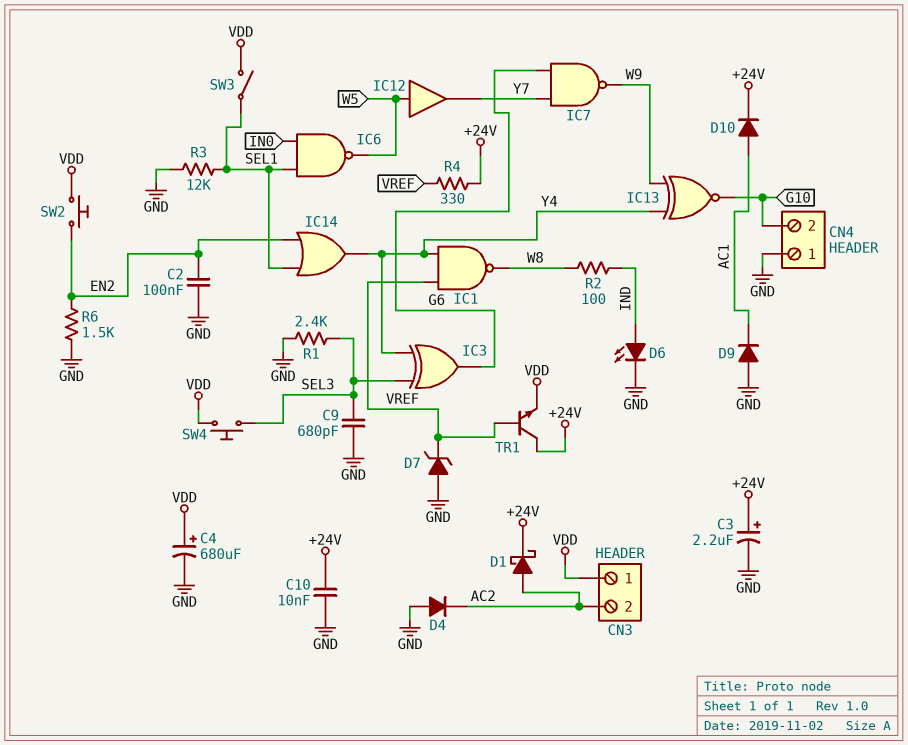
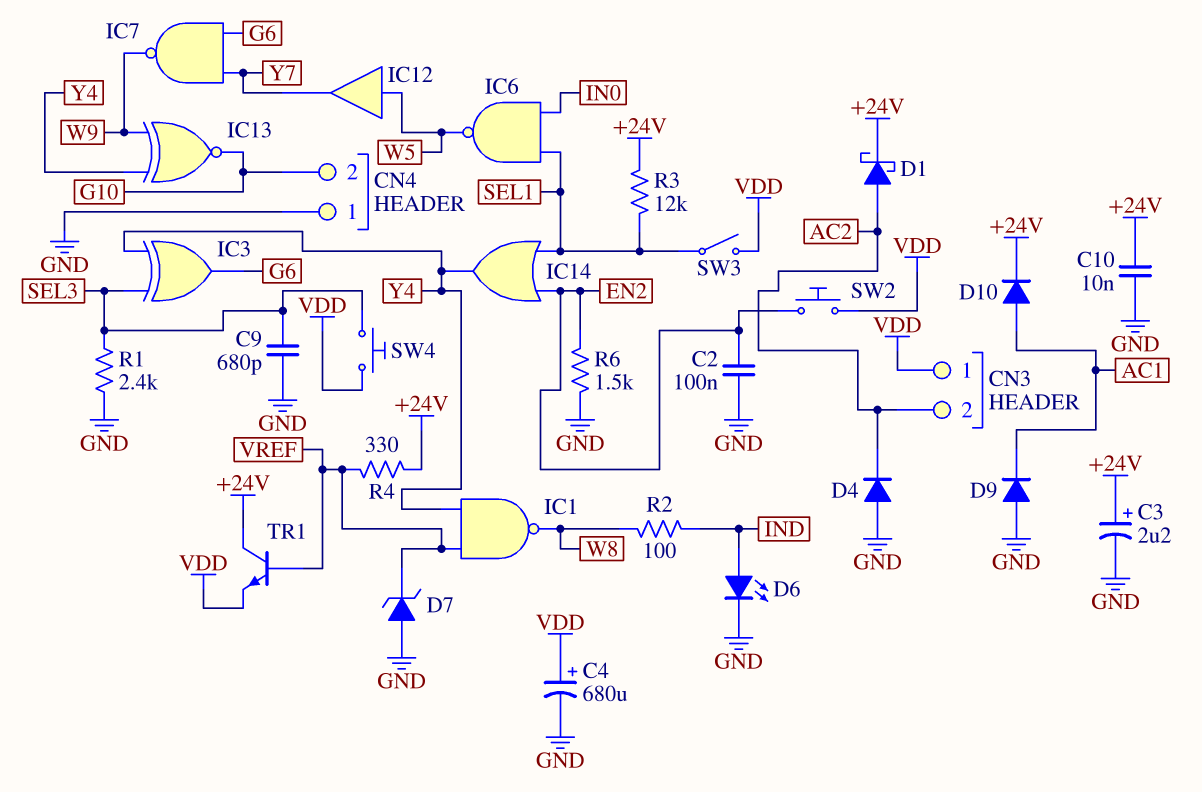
R3: 12k (GND, SEL1) -> 12k (+24V, SEL1)

